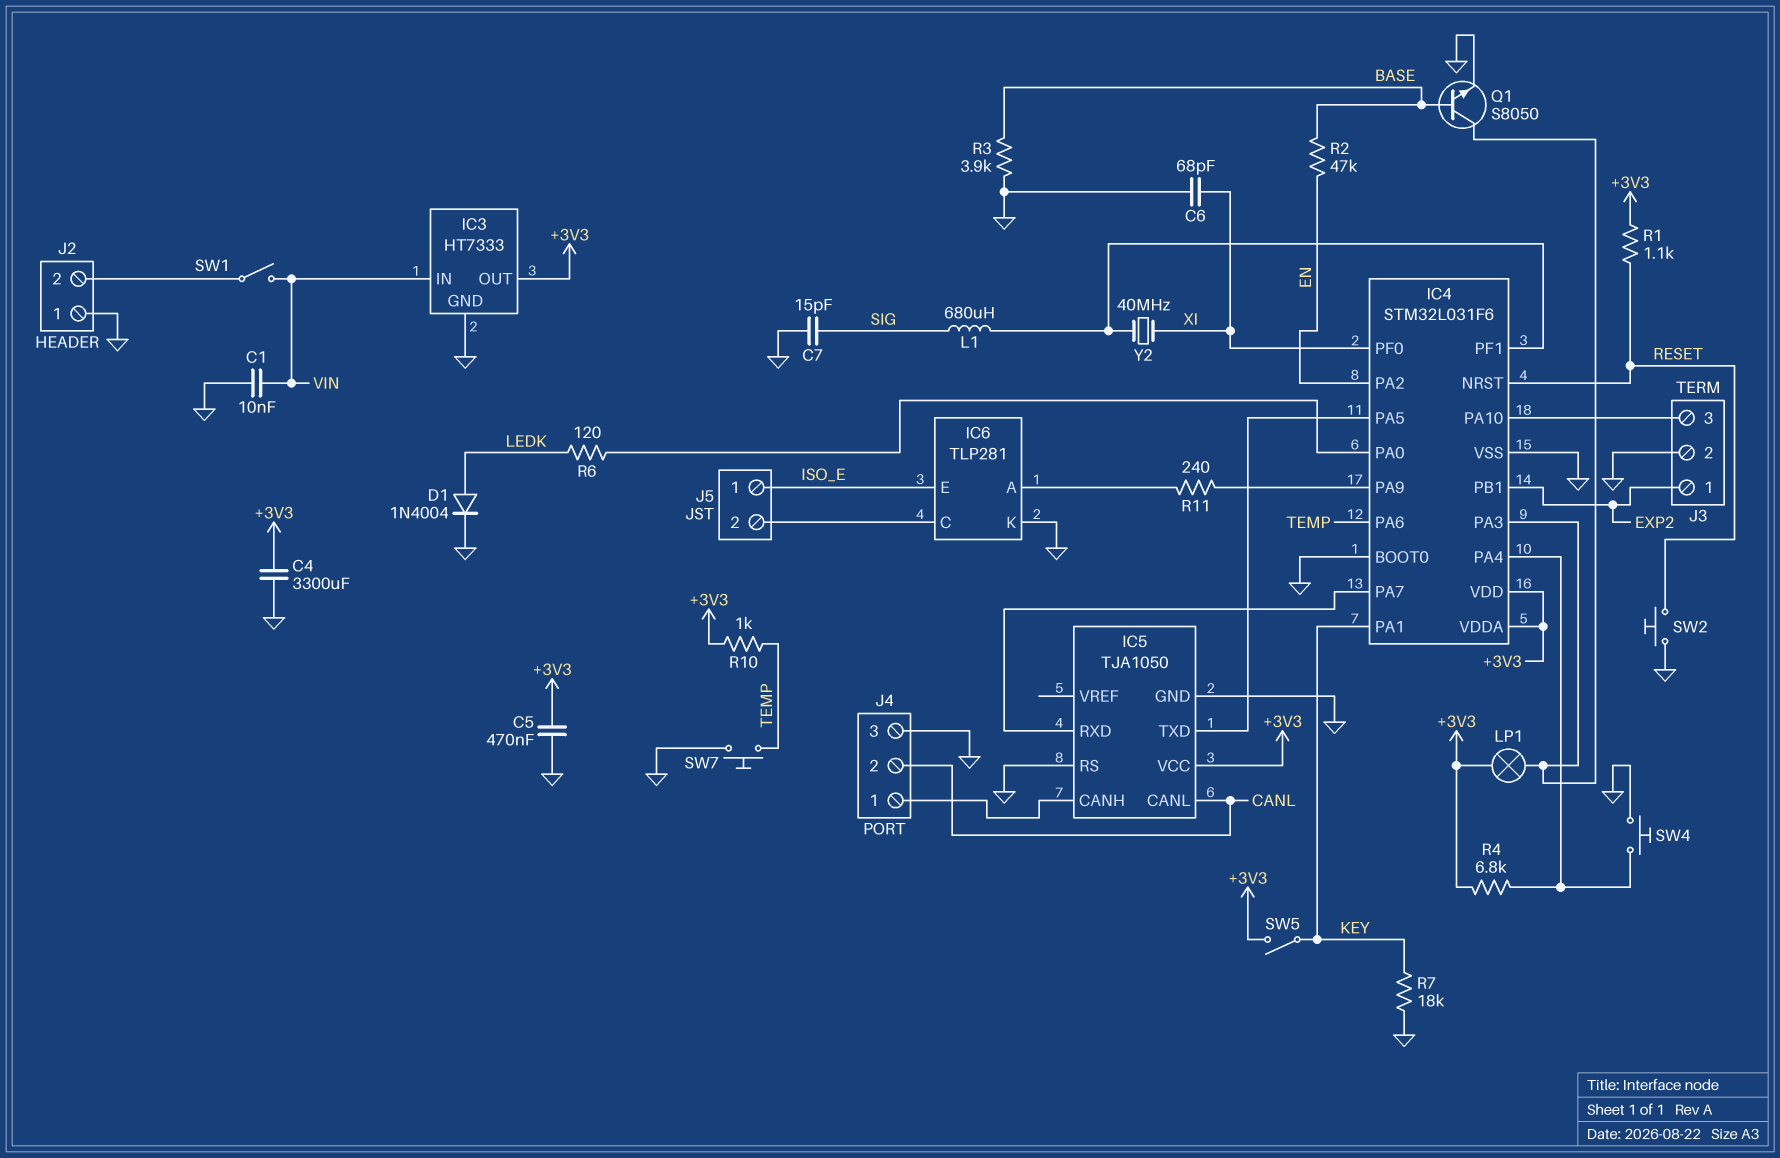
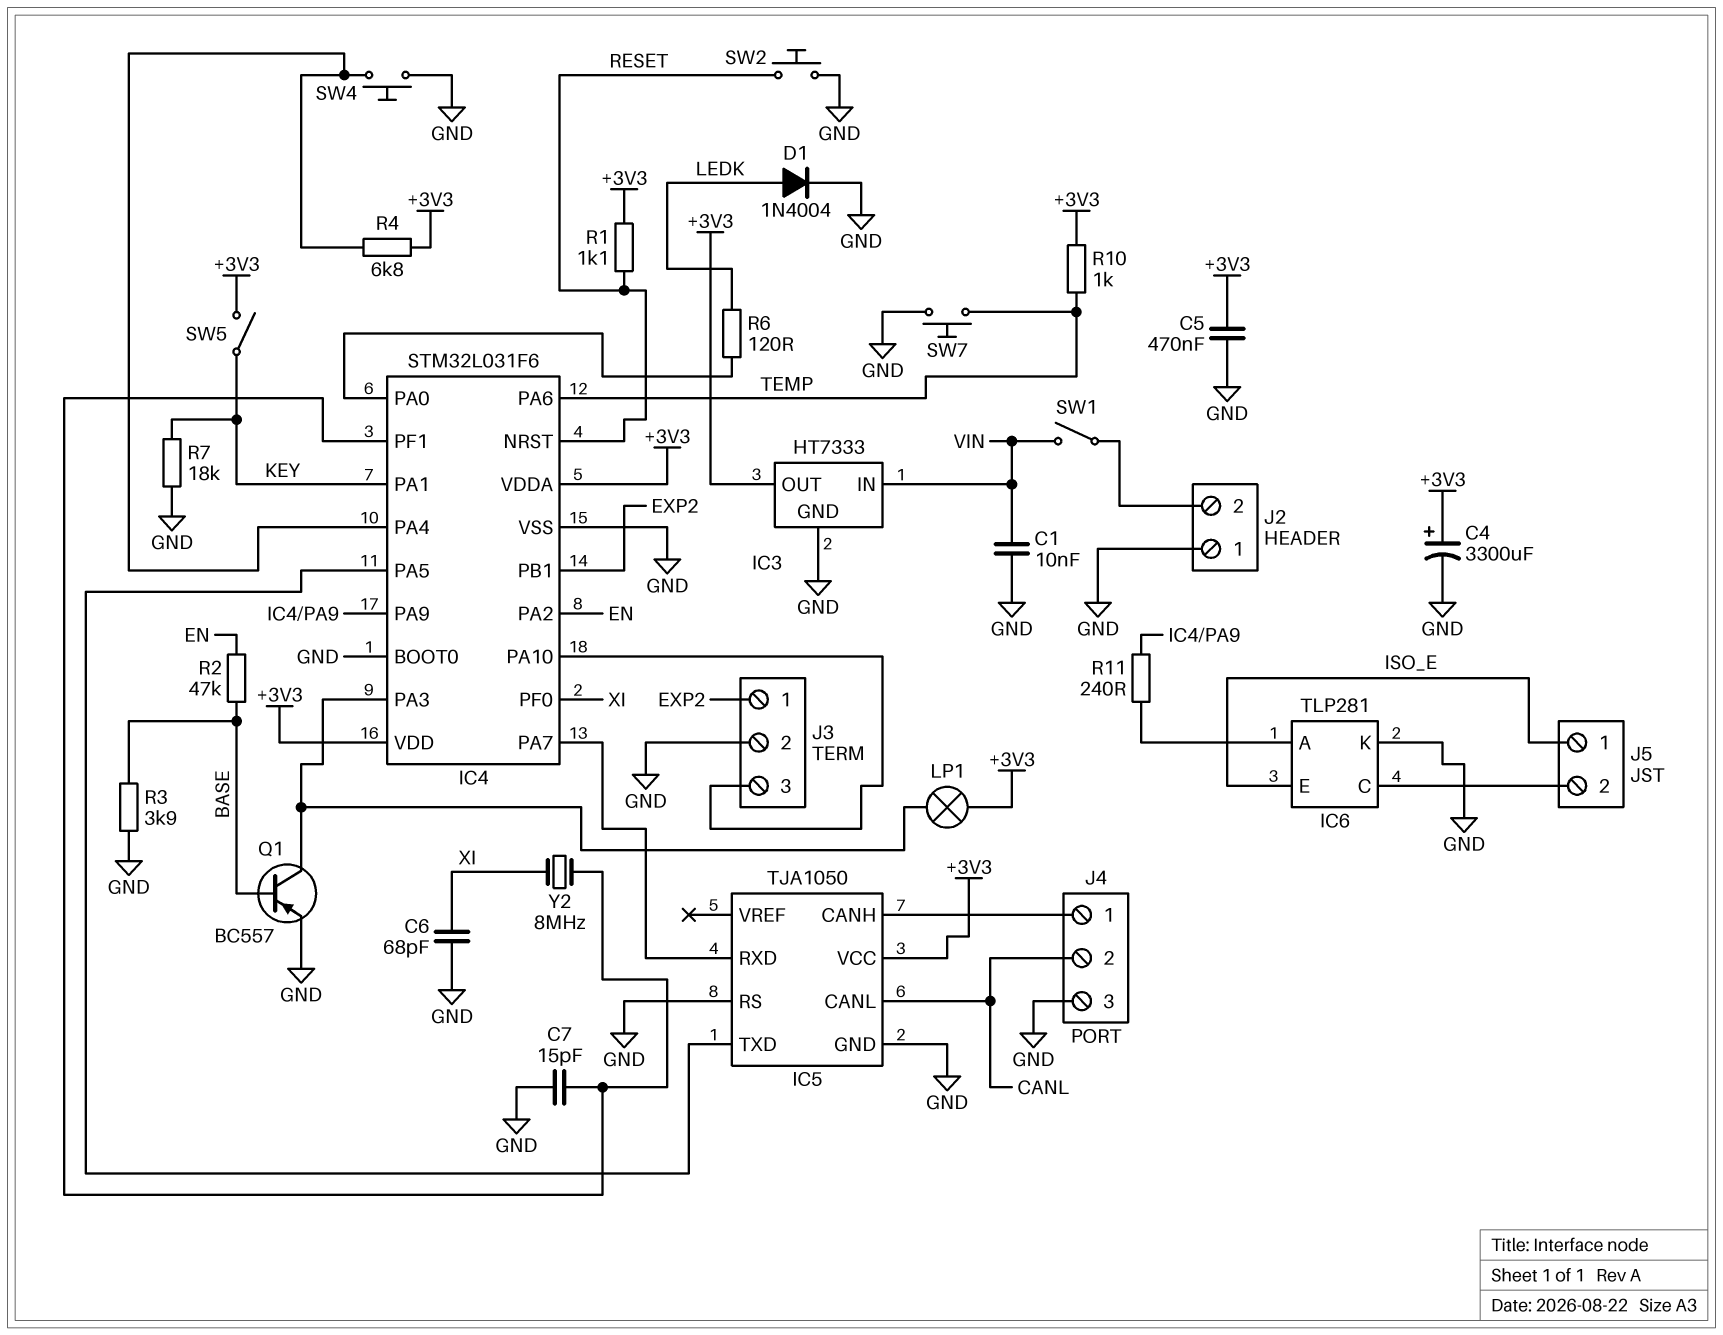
C4: 3300uF (+3V3, GND) -> 3300uF (plus +3V3, minus GND)
C7: 15pF (GND, SIG) -> 15pF (GND, IC4/PF1)
L1: 680uH (IC4/PF1, SIG) -> none
Q1: NPN S8050 (B BASE, C IC4/PA3, E GND) -> PNP BC557 (B BASE, C IC4/PA3, E GND)
Y2: 40MHz (IC4/PF1, XI) -> 8MHz (IC4/PF1, XI)

